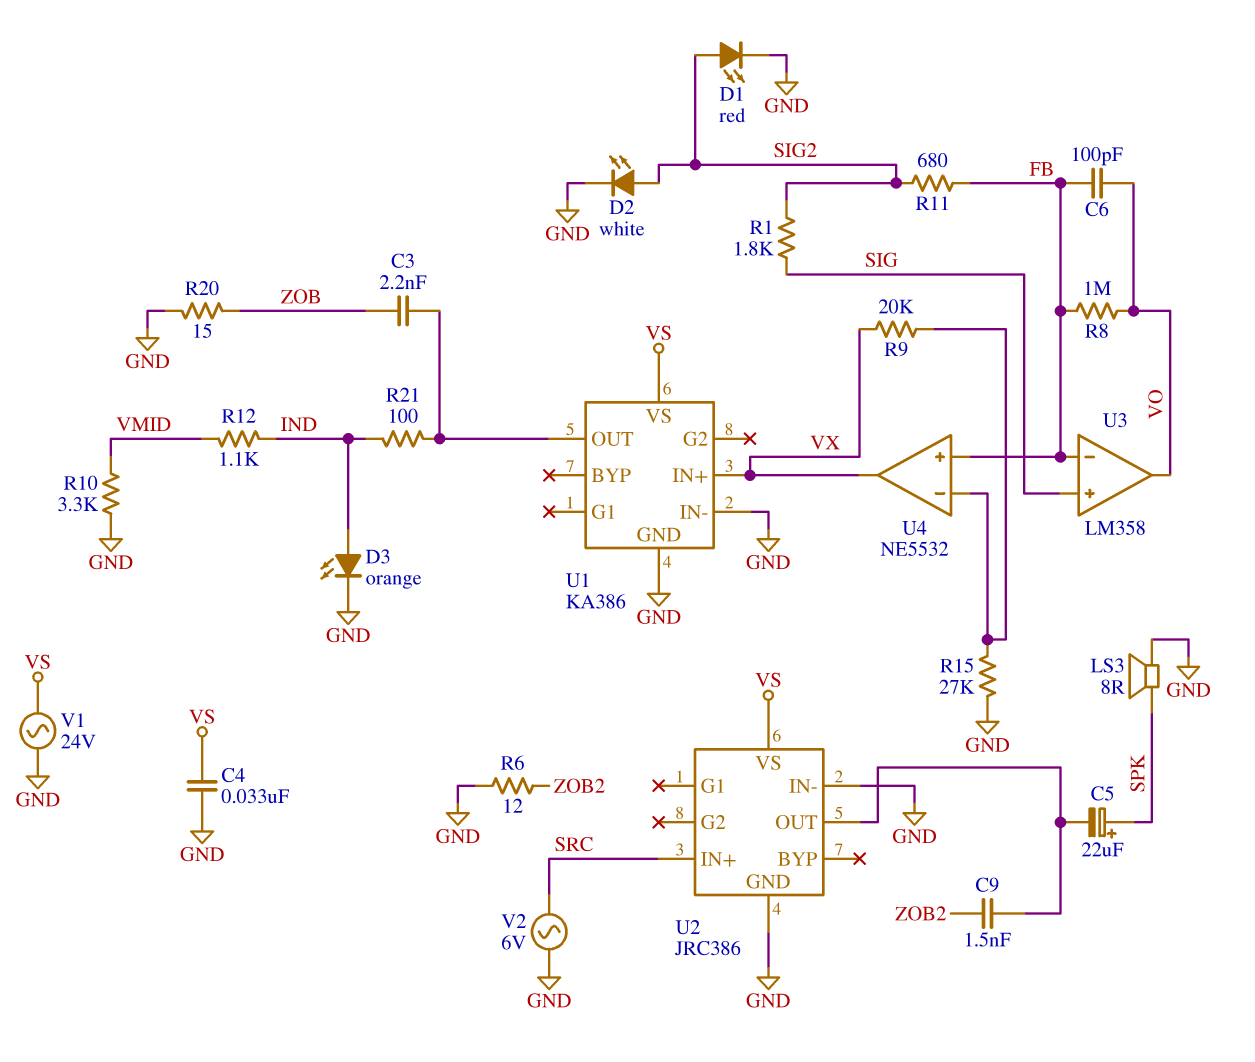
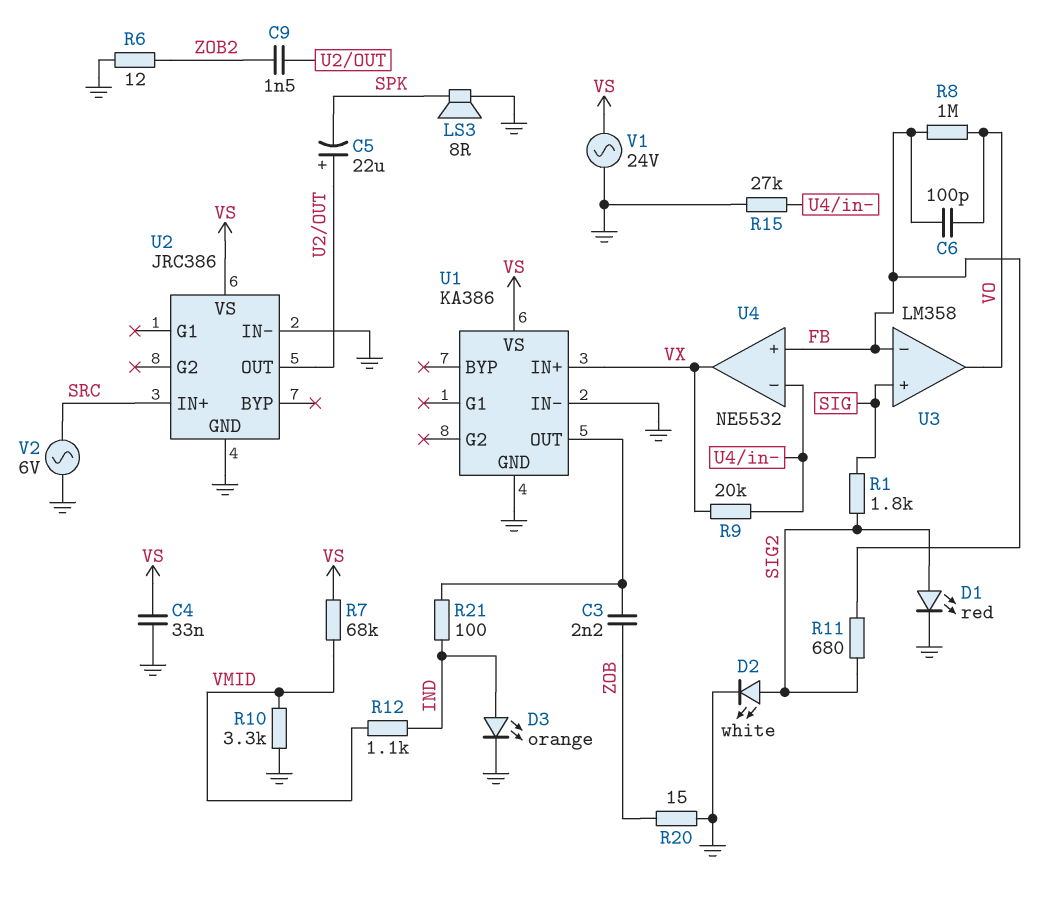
C5: 22uF (plus SPK, minus U2/OUT) -> 22uF (plus U2/OUT, minus SPK)
R7: none -> 68k (VMID, VS)

